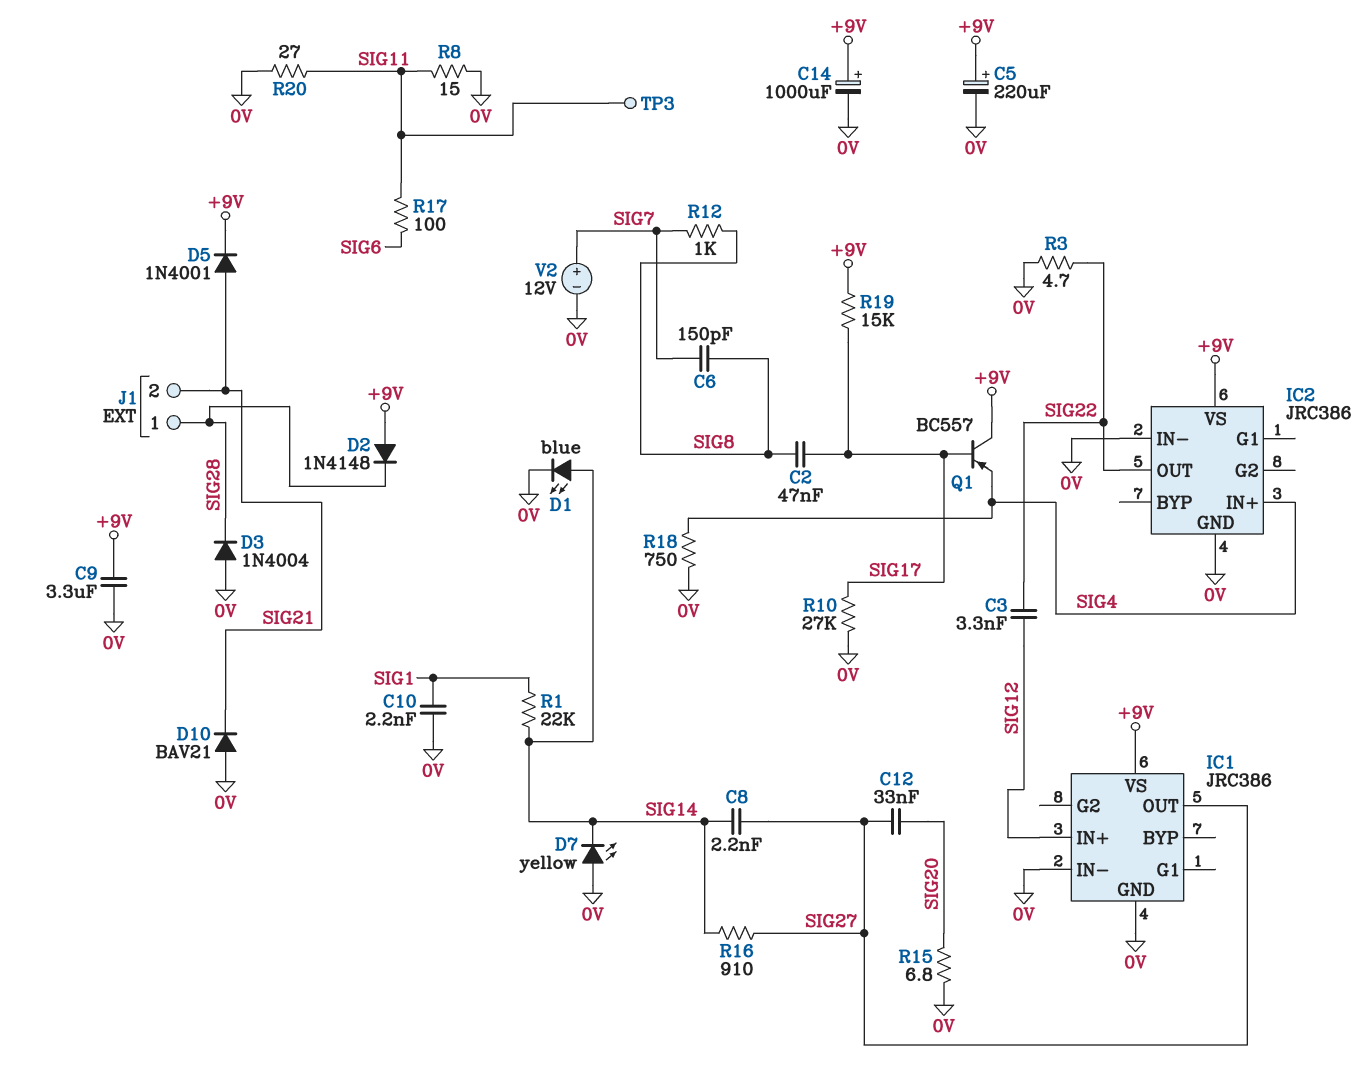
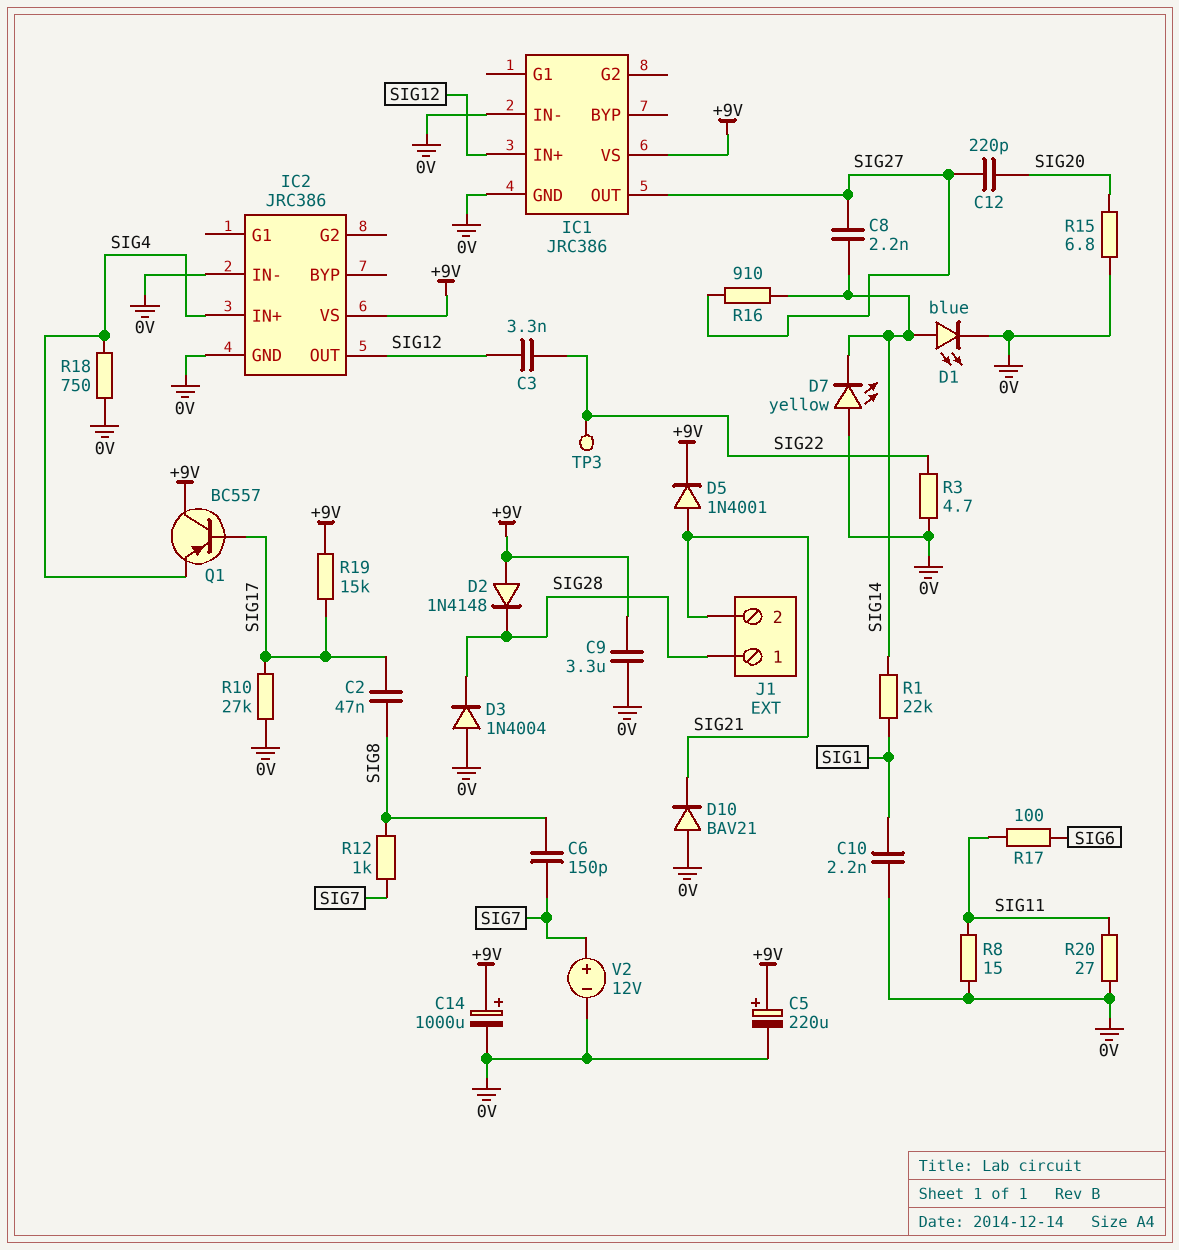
C12: 33nF (SIG20, SIG27) -> 220pF (SIG20, SIG27)
IC2 pin OUT: SIG22 -> SIG12
TP3: test point (SIG11) -> test point (SIG22)

